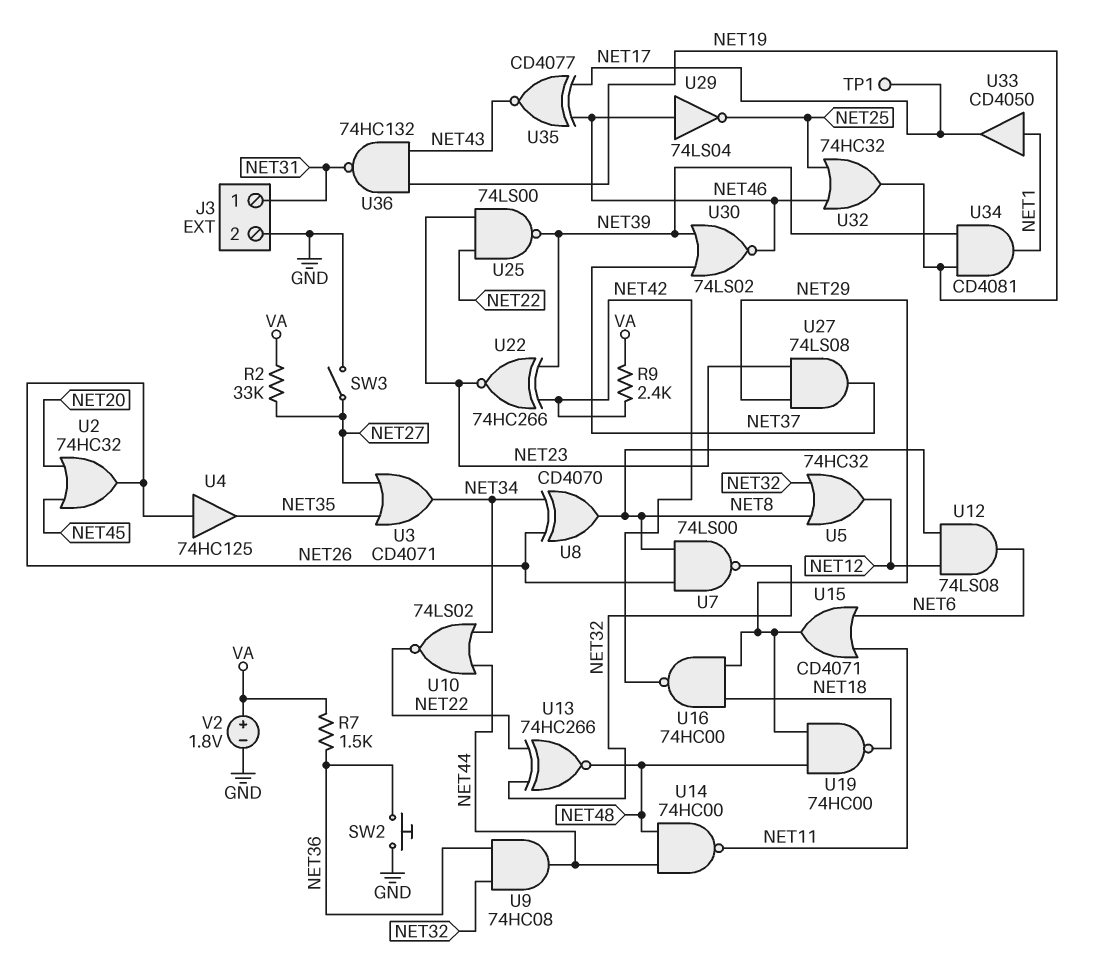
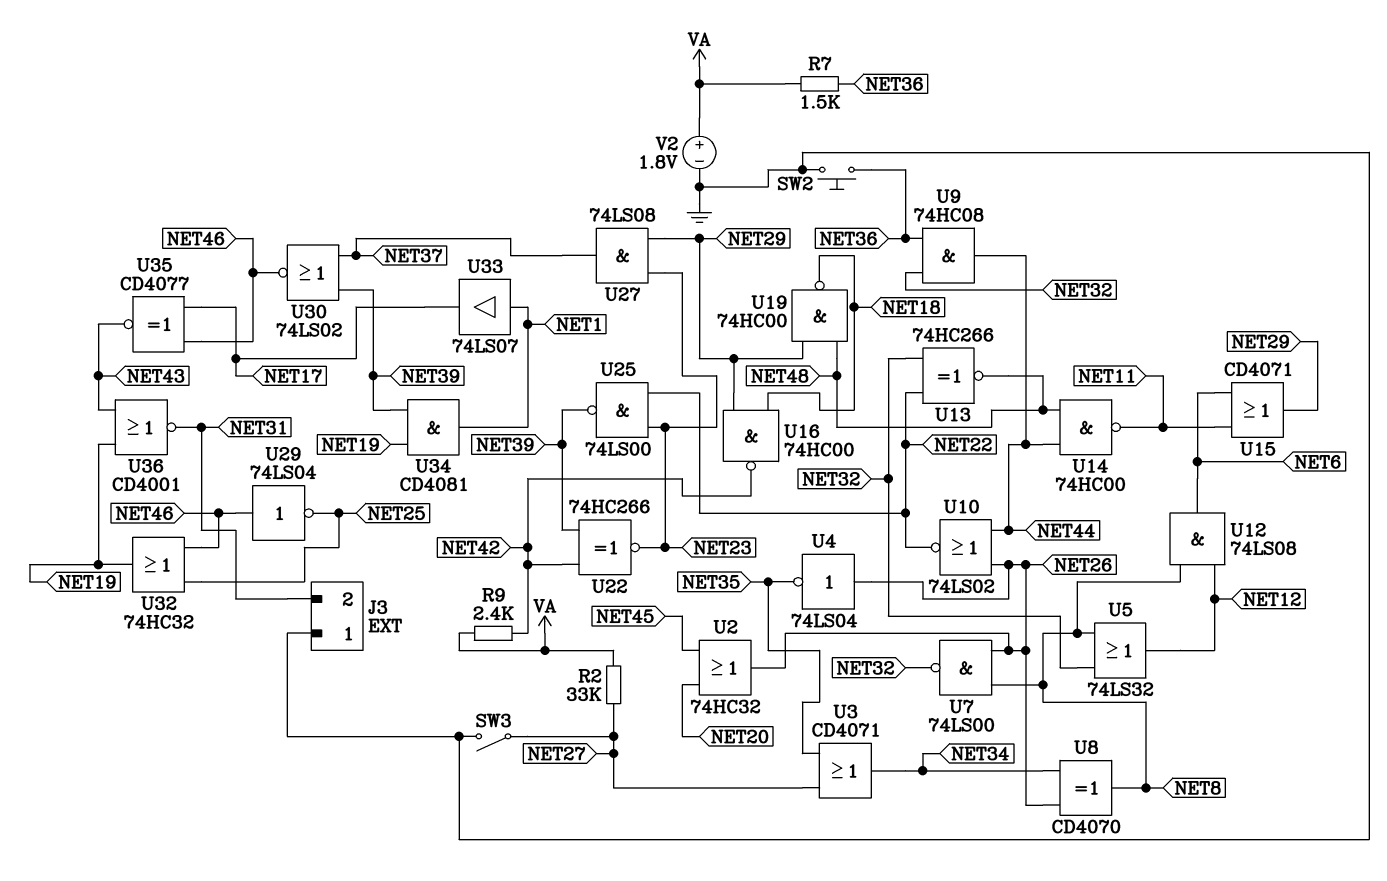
J3 pin 1: NET31 -> GND
J3 pin 2: GND -> NET31
TP1: test point (NET17) -> none
U4: buffer 74HC125 (in NET26, out NET35) -> NOT 74LS04 (in NET26, out NET35)
U5: OR 74HC32 (in NET8, in NET32, out NET12) -> OR 74LS32 (in NET8, in NET32, out NET12)
U10: NOR 74LS02 (in NET34, in NET44, out NET22) -> NOR 74LS02 (in NET26, in NET44, out NET22)
U33: buffer CD4050 (in NET1, out NET17) -> buffer 74LS07 (in NET1, out NET17)
U36: NAND 74HC132 (in NET19, in NET43, out NET31) -> NOR CD4001 (in NET19, in NET43, out NET31)

